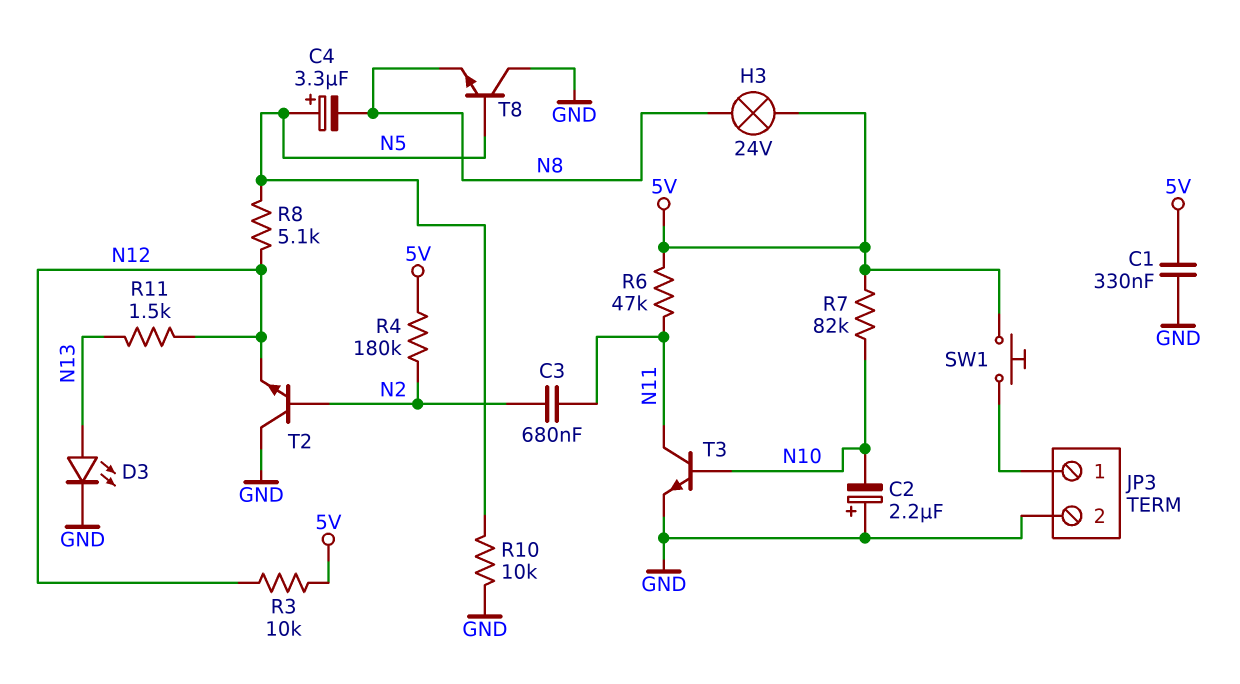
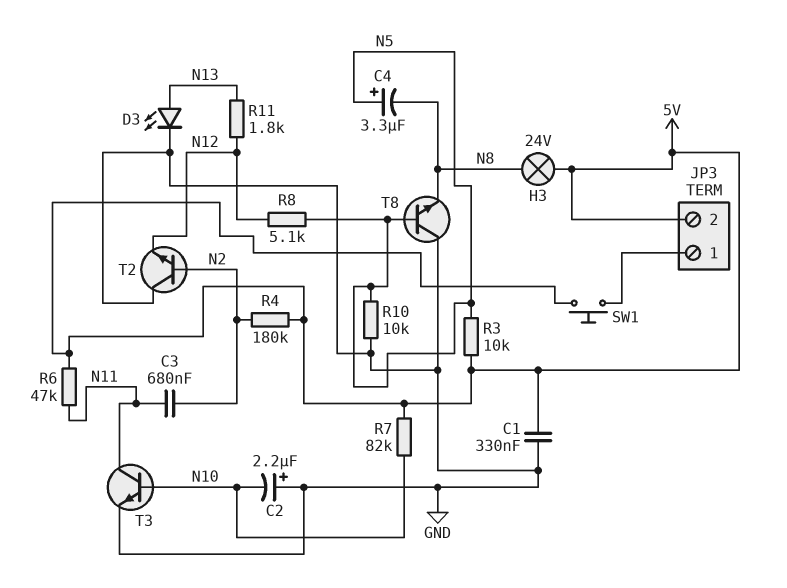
JP3 pin 2: GND -> 5V
R3: 10k (5V, N12) -> 10k (5V, N5)
R11: 1.5k (N12, N13) -> 1.8k (N12, N13)

